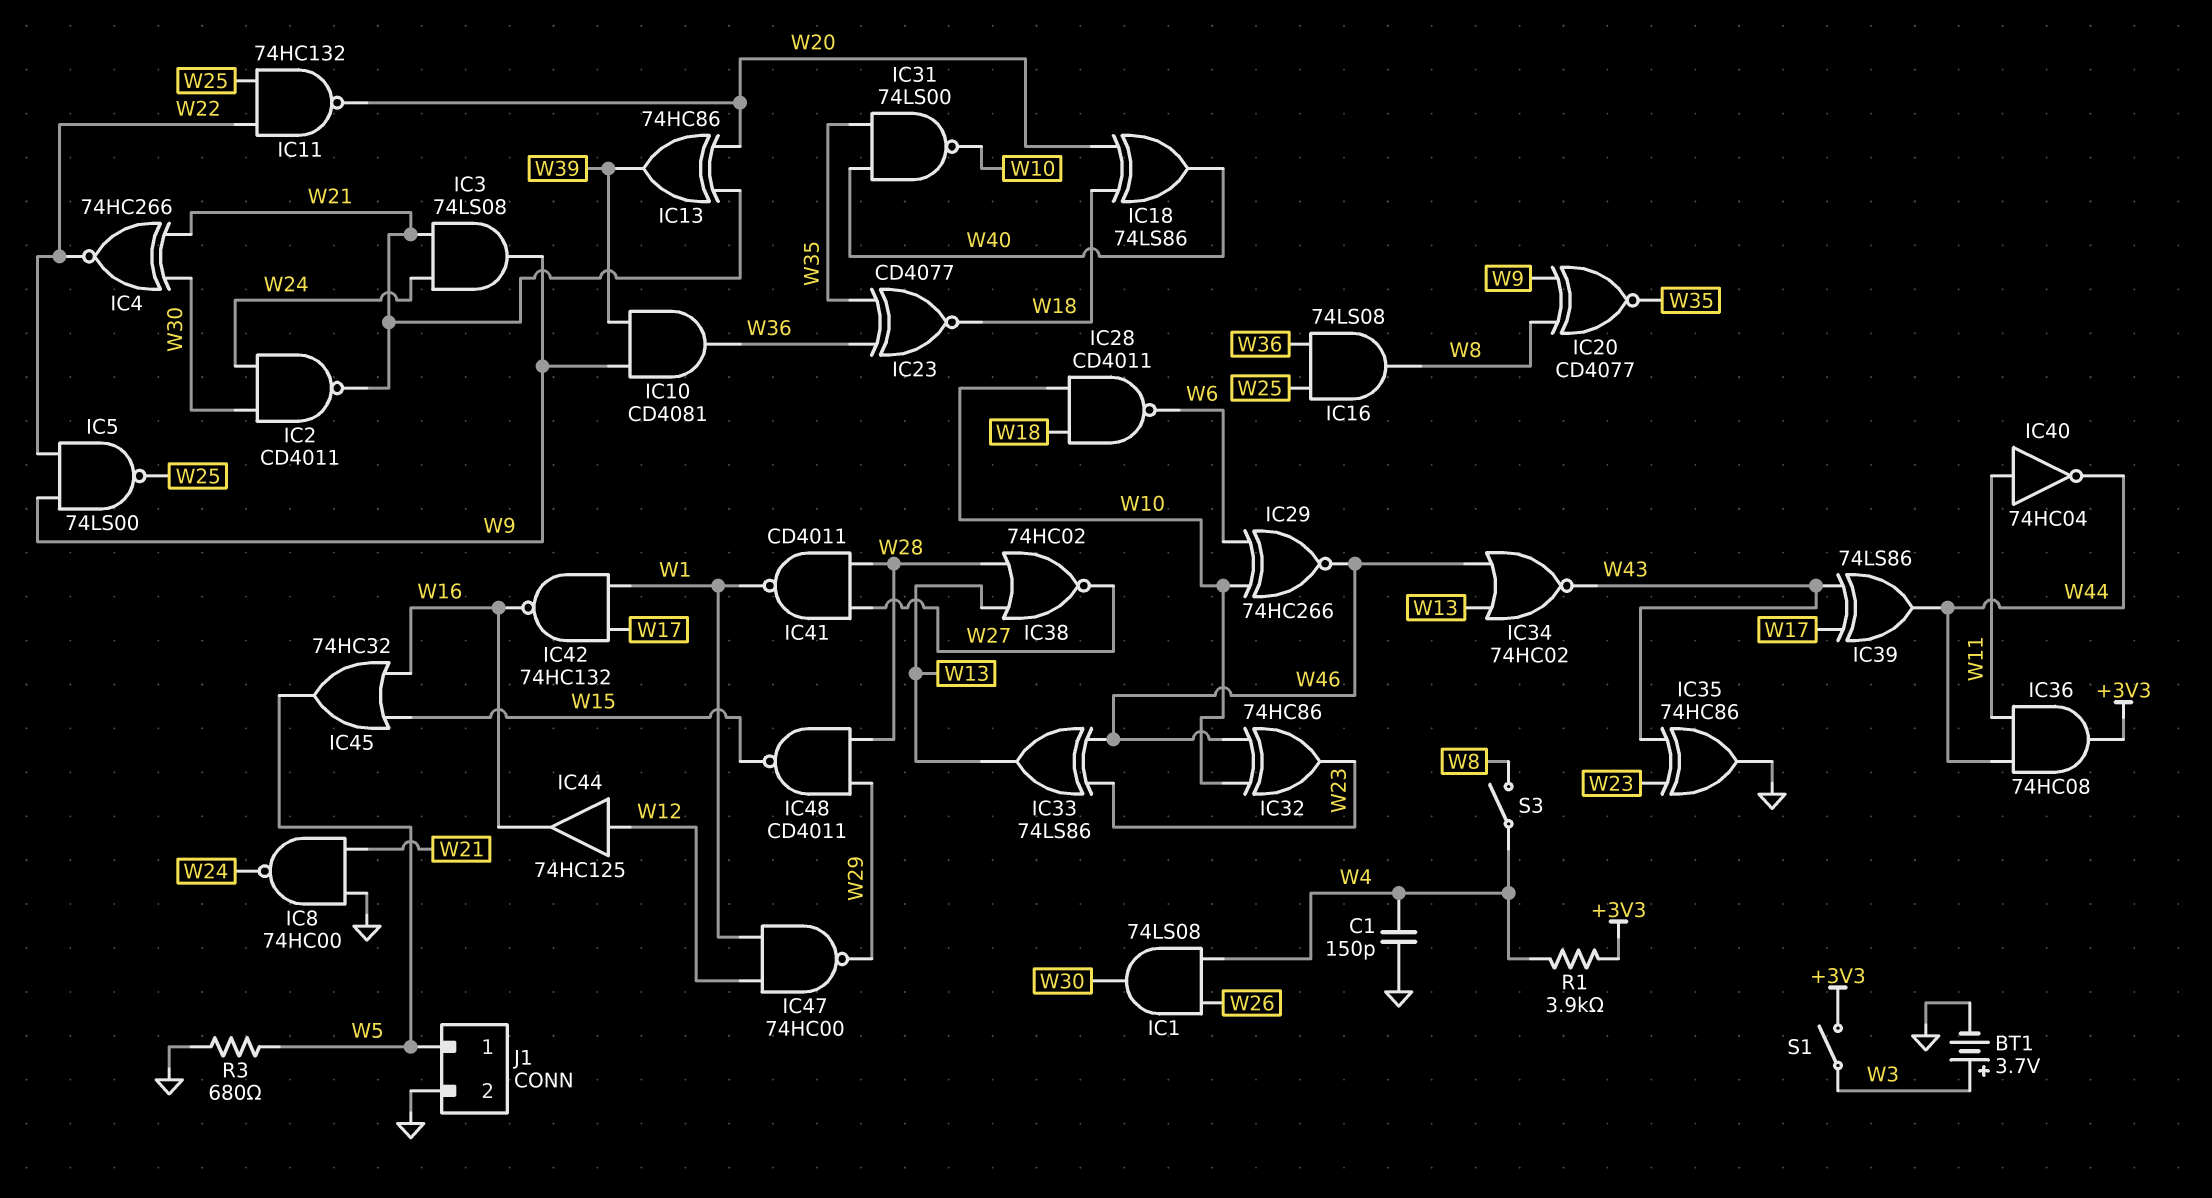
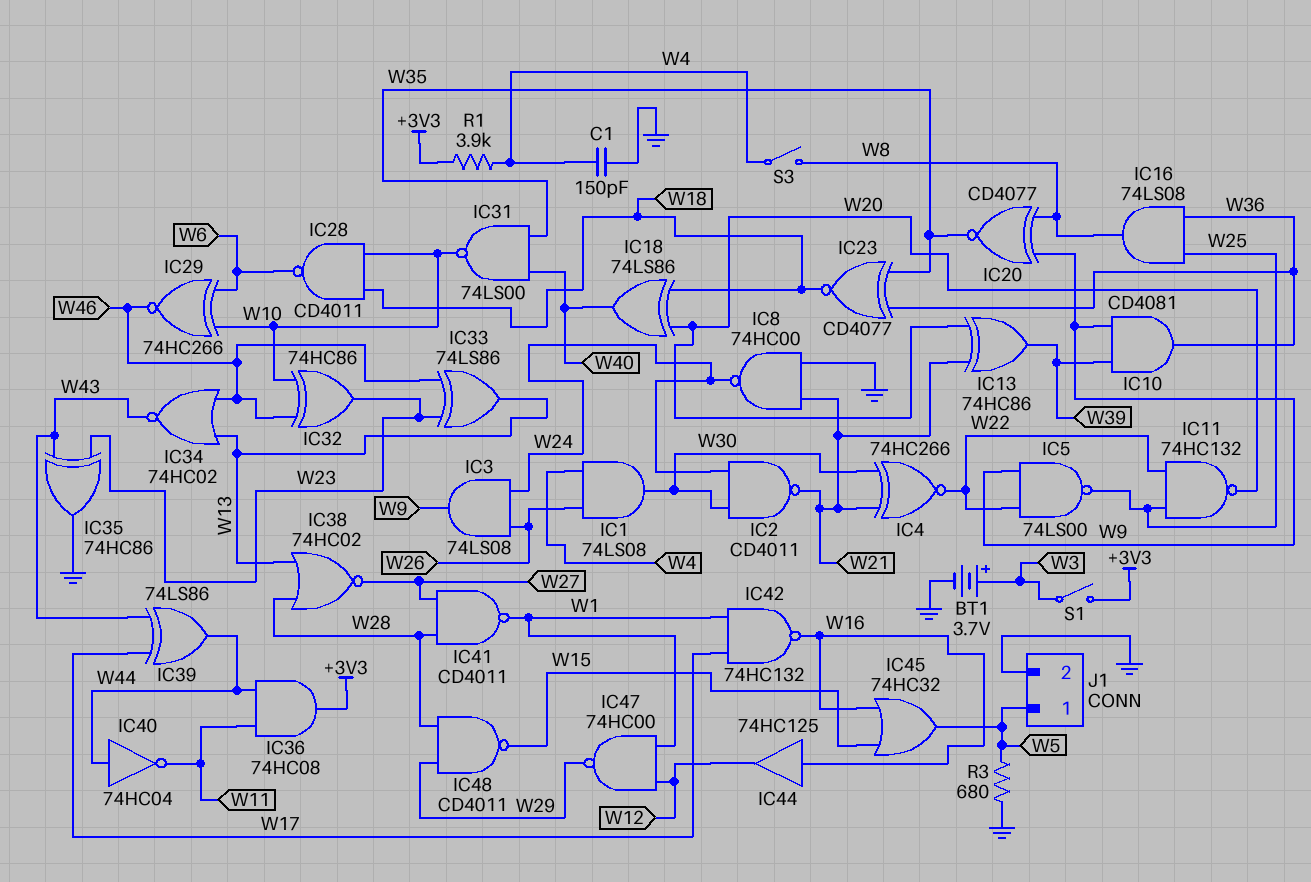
IC3: AND 74LS08 (in W21, in W24, out W9) -> AND 74LS08 (in W24, in W26, out W9)
IC40: NOT 74HC04 (in W11, out W44) -> NOT 74HC04 (in W44, out W11)
IC44: buffer 74HC125 (in W12, out W16) -> buffer 74HC125 (in W16, out W12)

